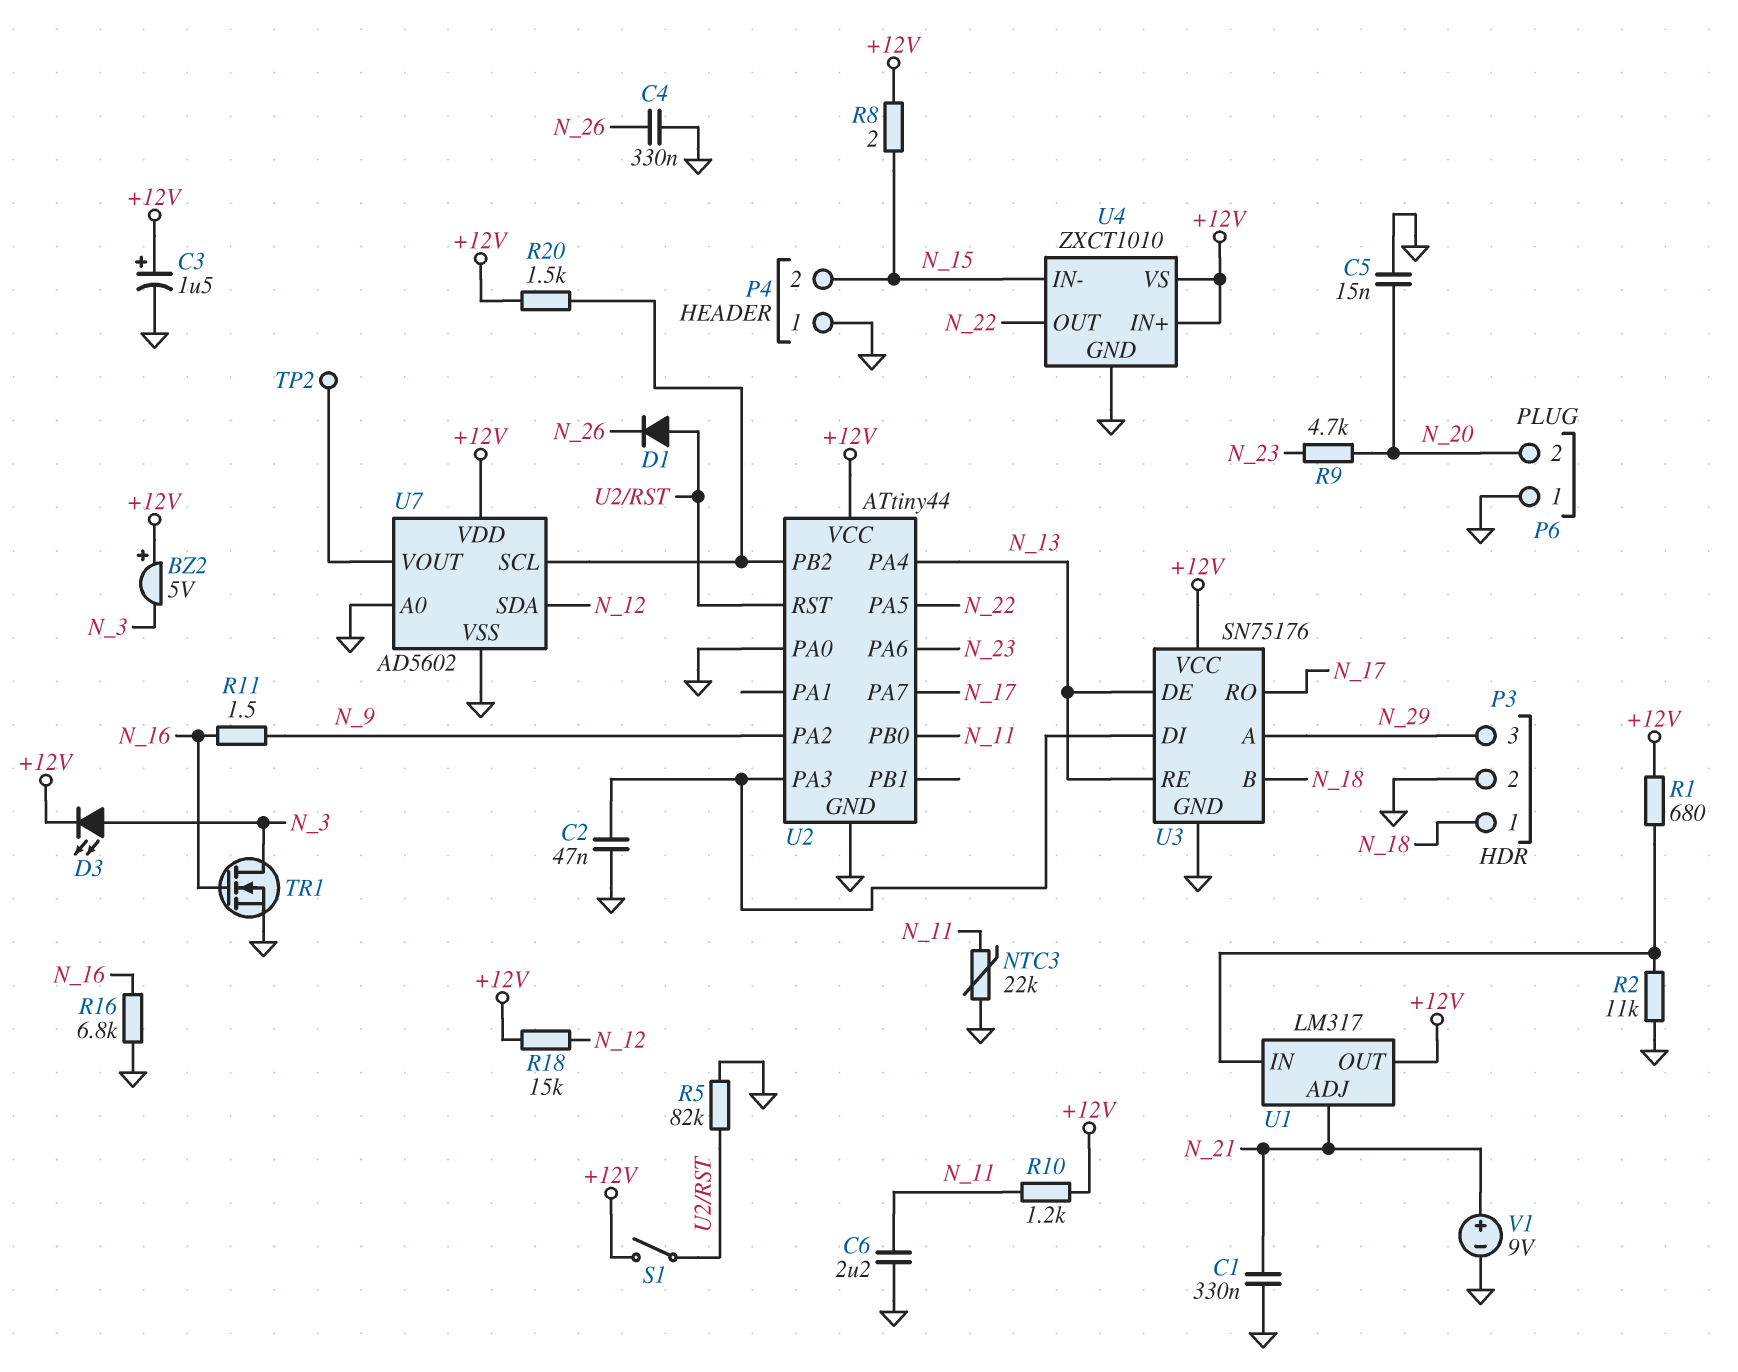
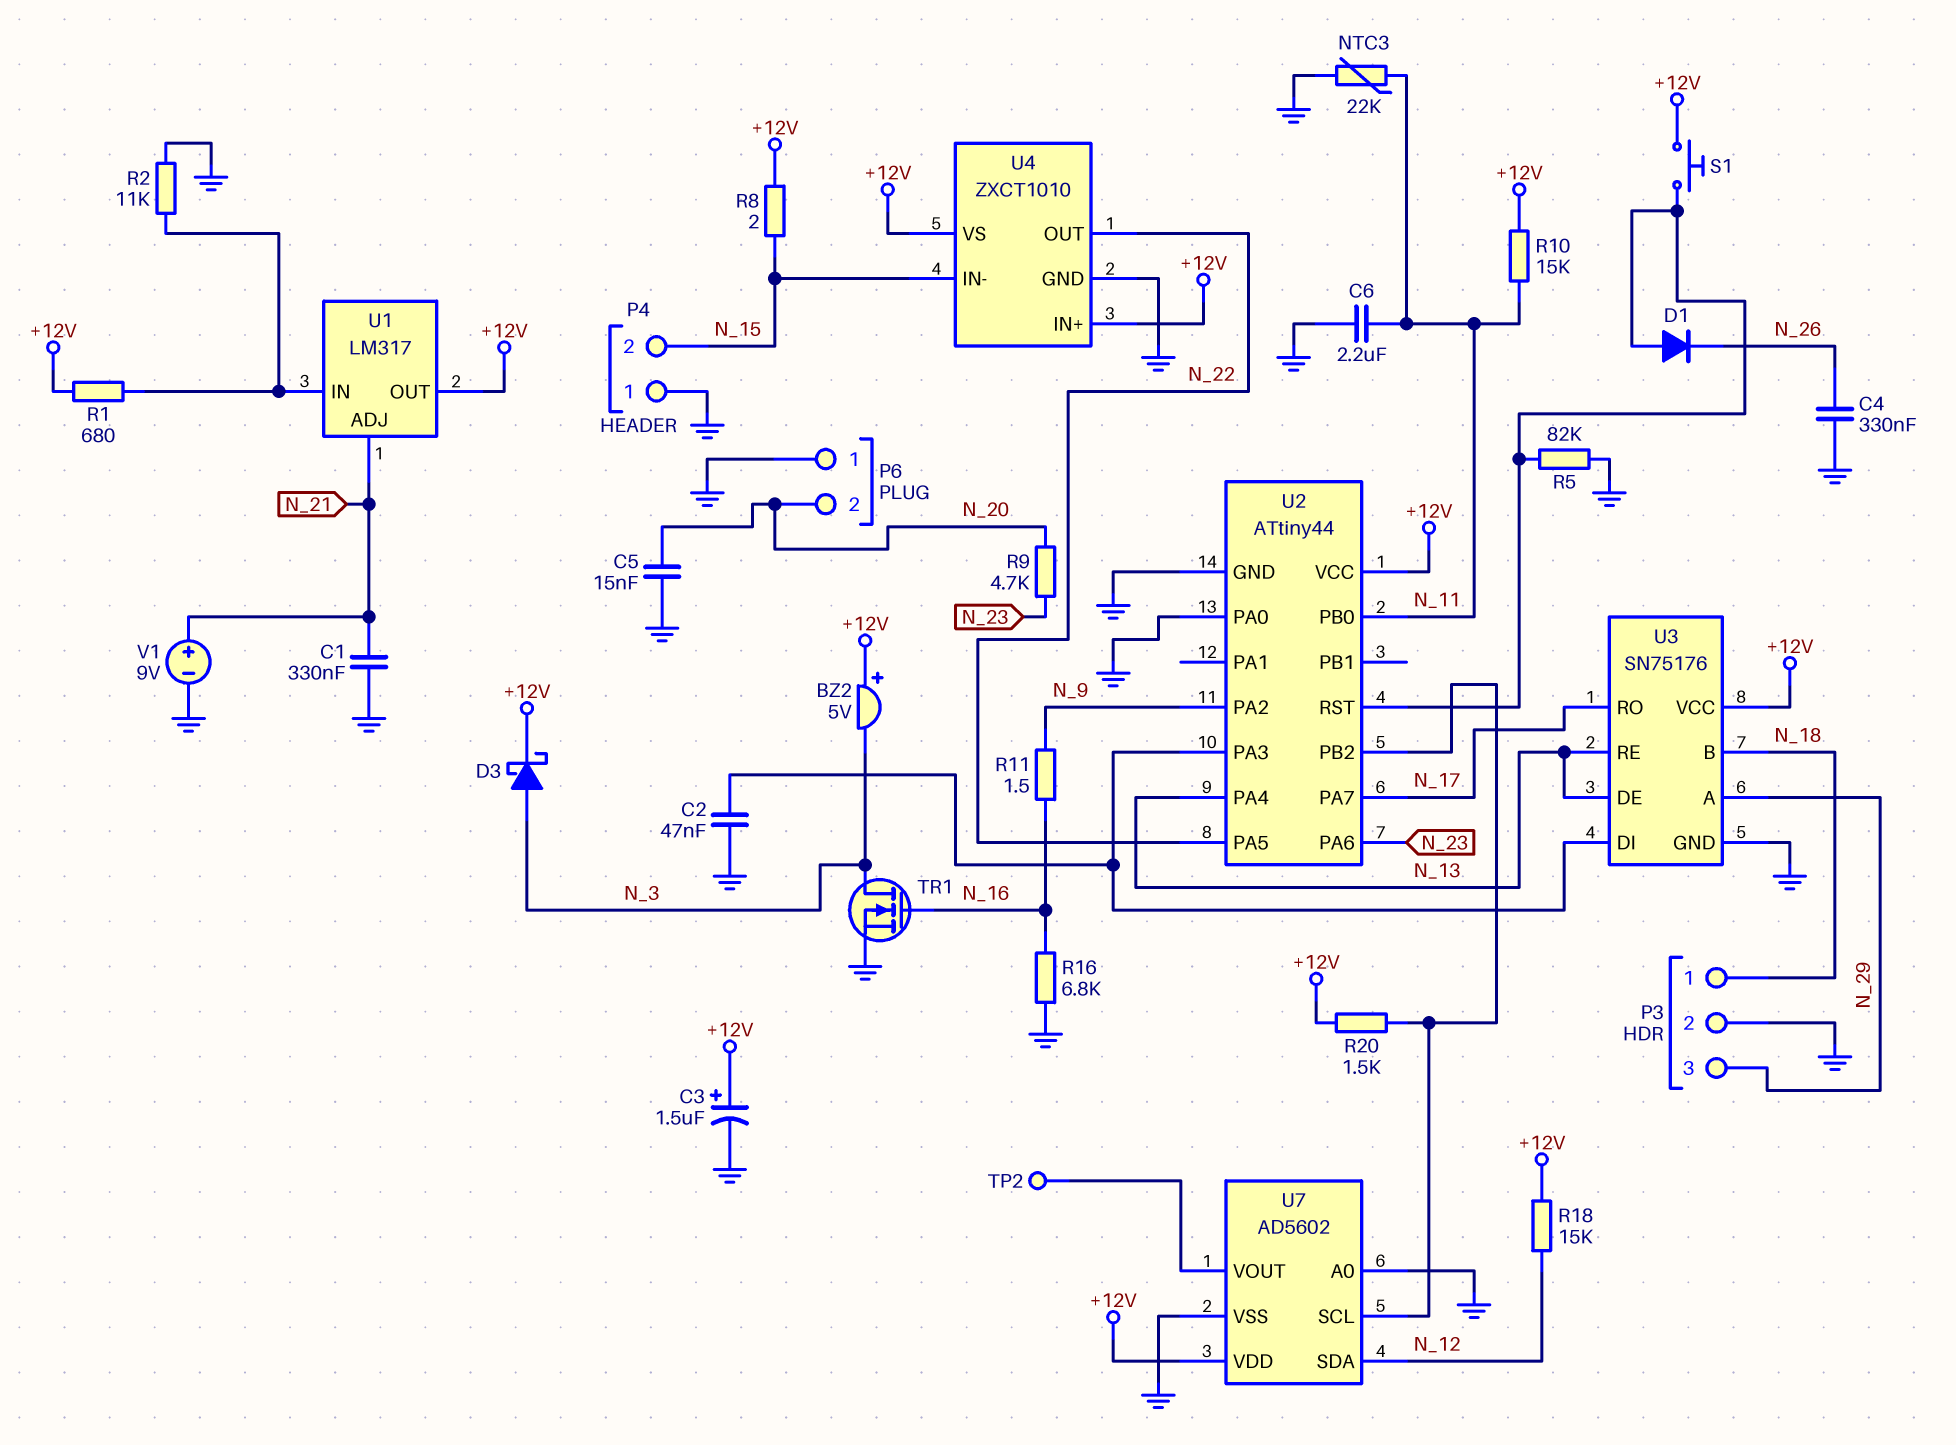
D3: LED (A N_3, K +12V) -> schottky (A N_3, K +12V)
R10: 1.2k (+12V, N_11) -> 15k (+12V, N_11)
S1: switch (+12V, U2/RST) -> button (+12V, U2/RST)

